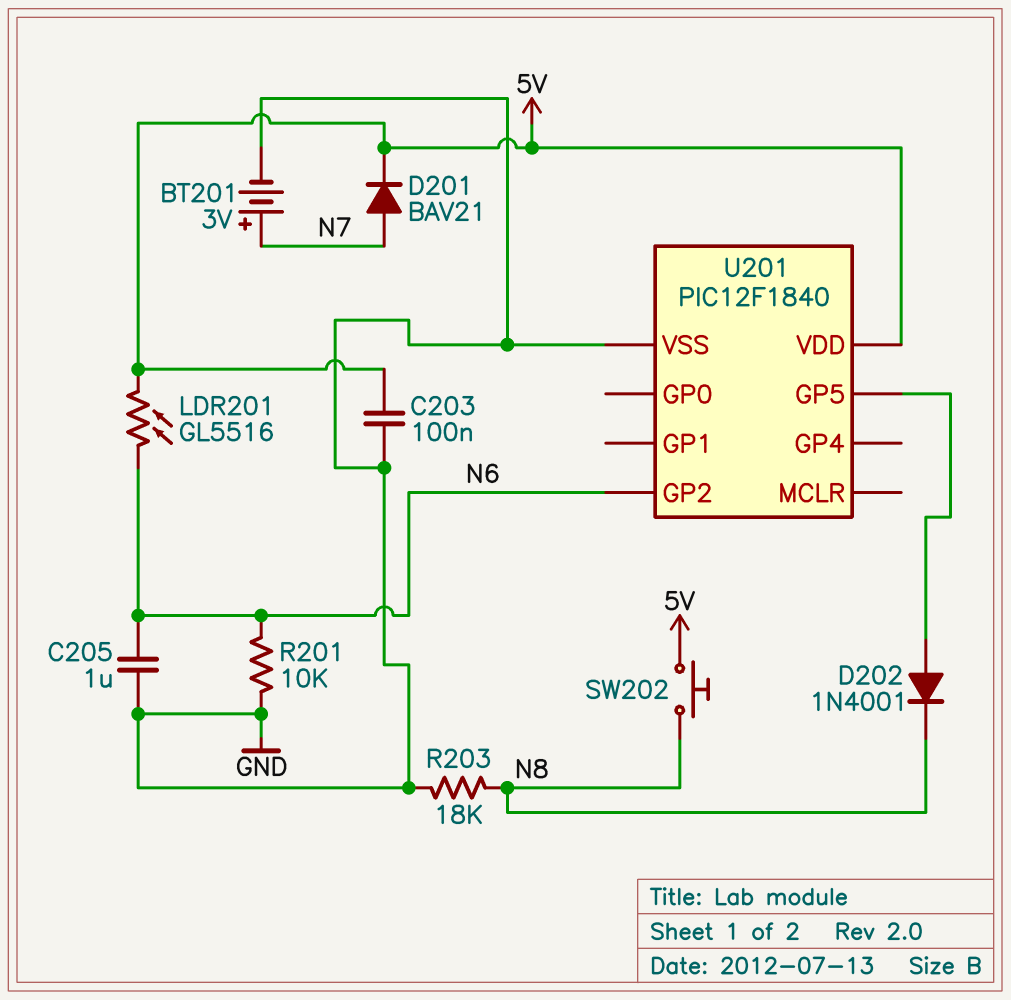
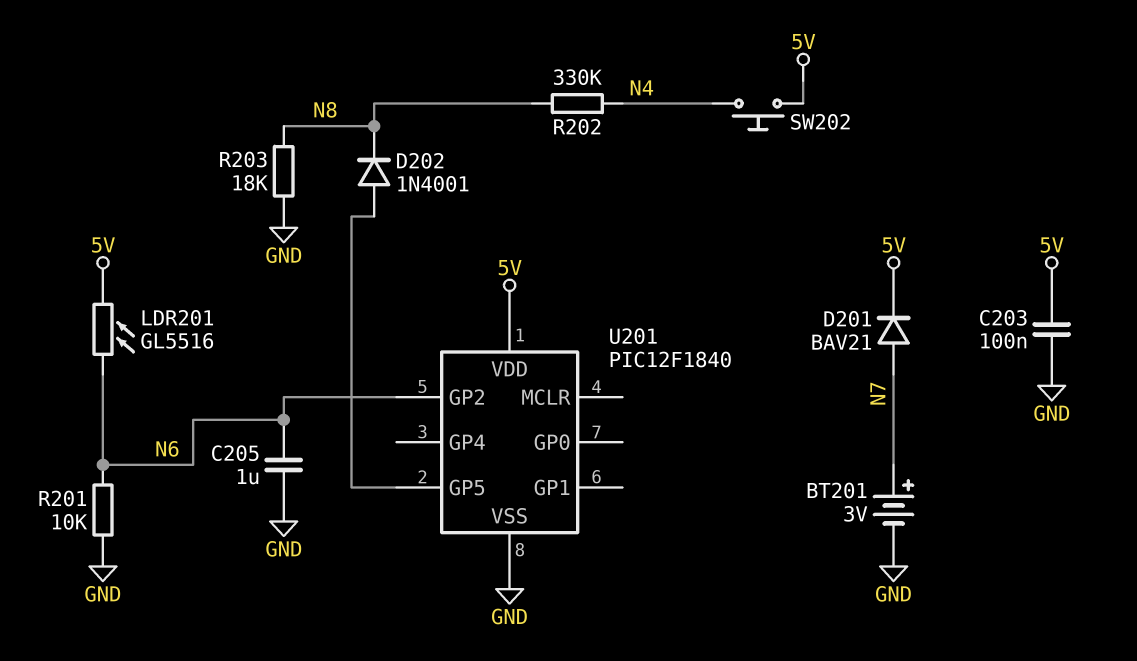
R202: none -> 330k (N4, N8)
SW202: button (5V, N8) -> button (5V, N4)

